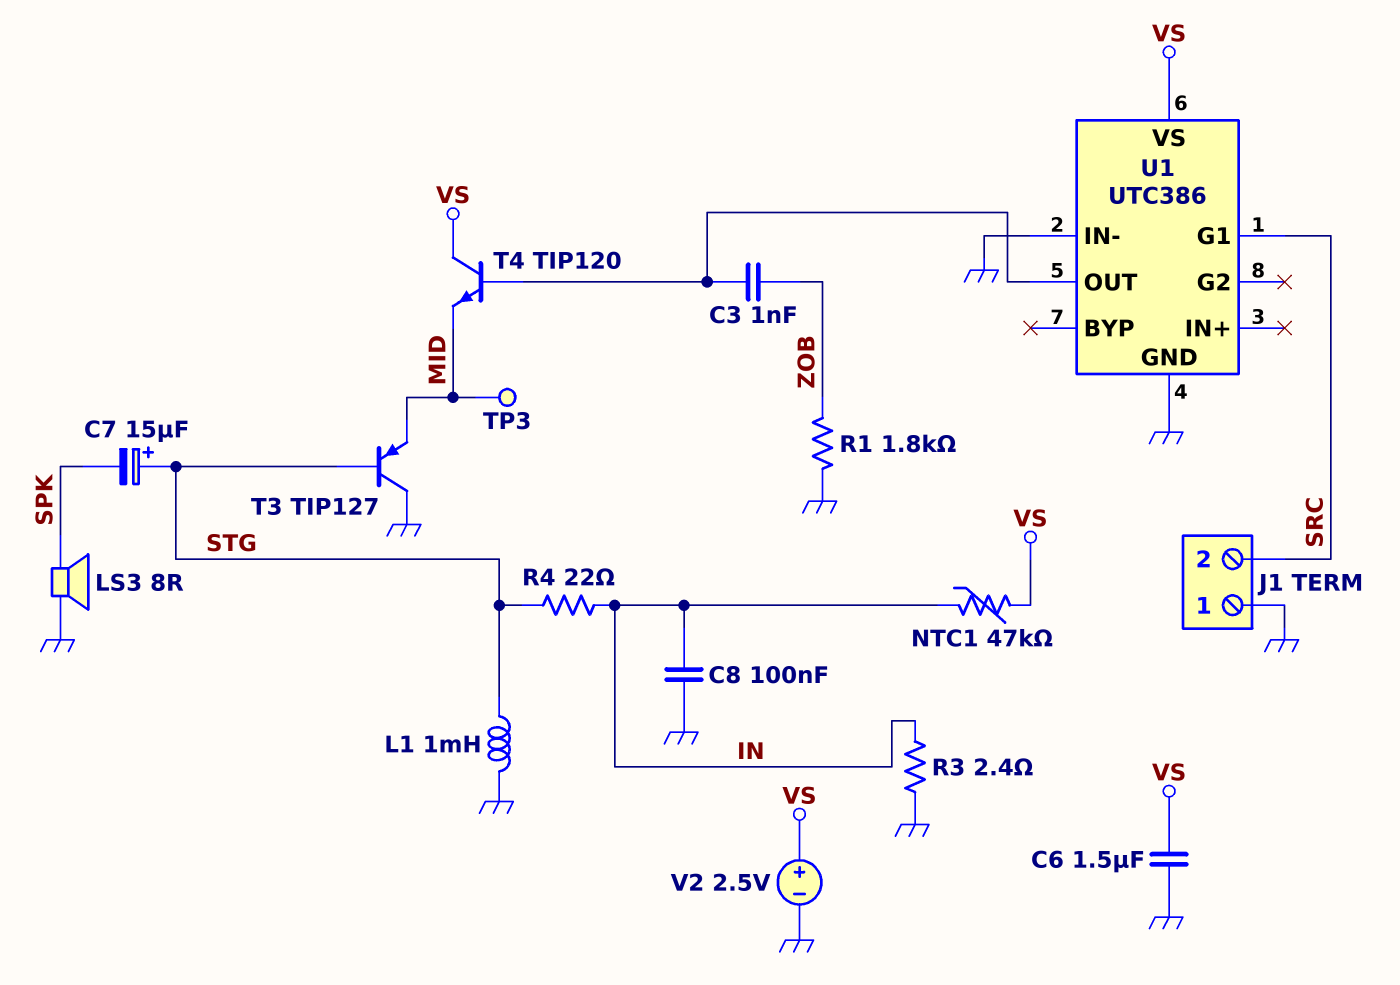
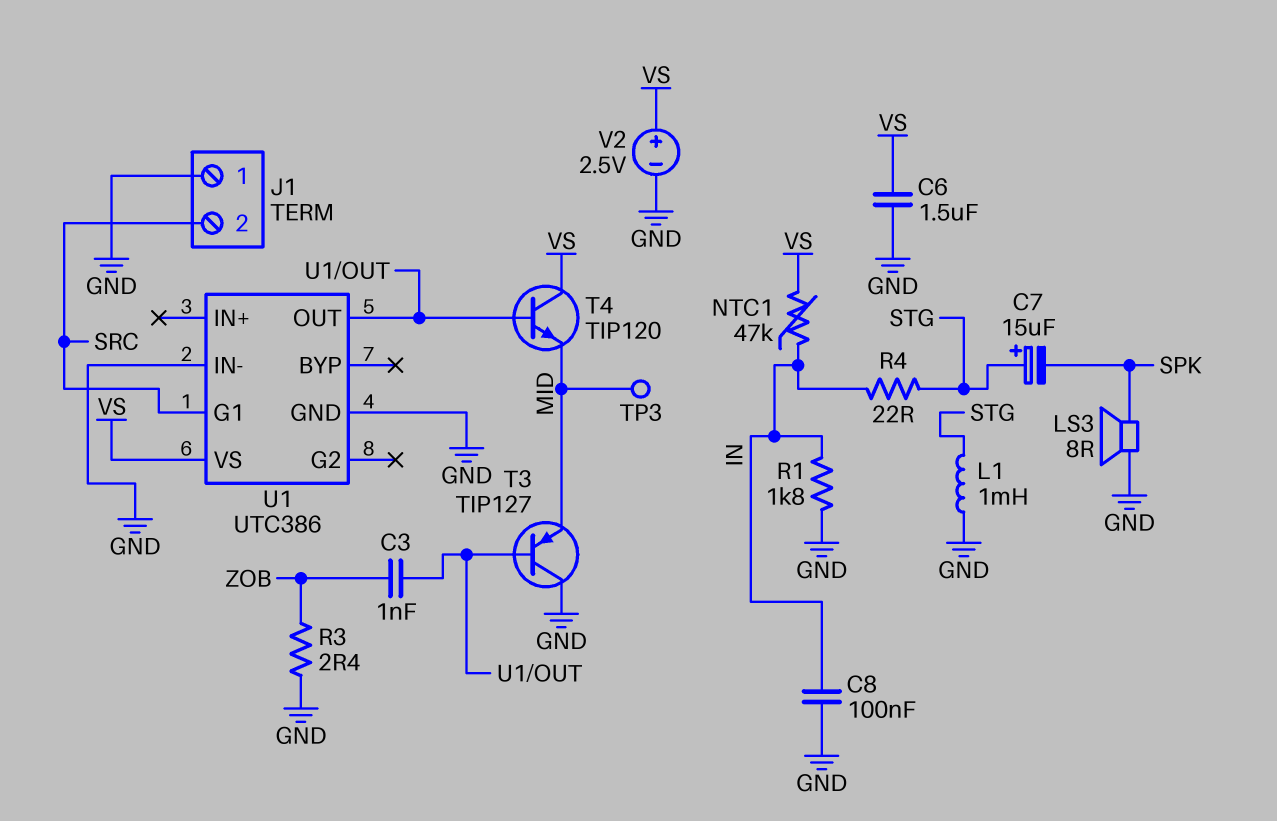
R1: 1.8k (GND, ZOB) -> 1.8k (GND, IN)
R3: 2.4 (GND, IN) -> 2.4 (GND, ZOB)
T3: PNP TIP127 (B STG, C GND, E MID) -> PNP TIP127 (B U1/OUT, C GND, E MID)

